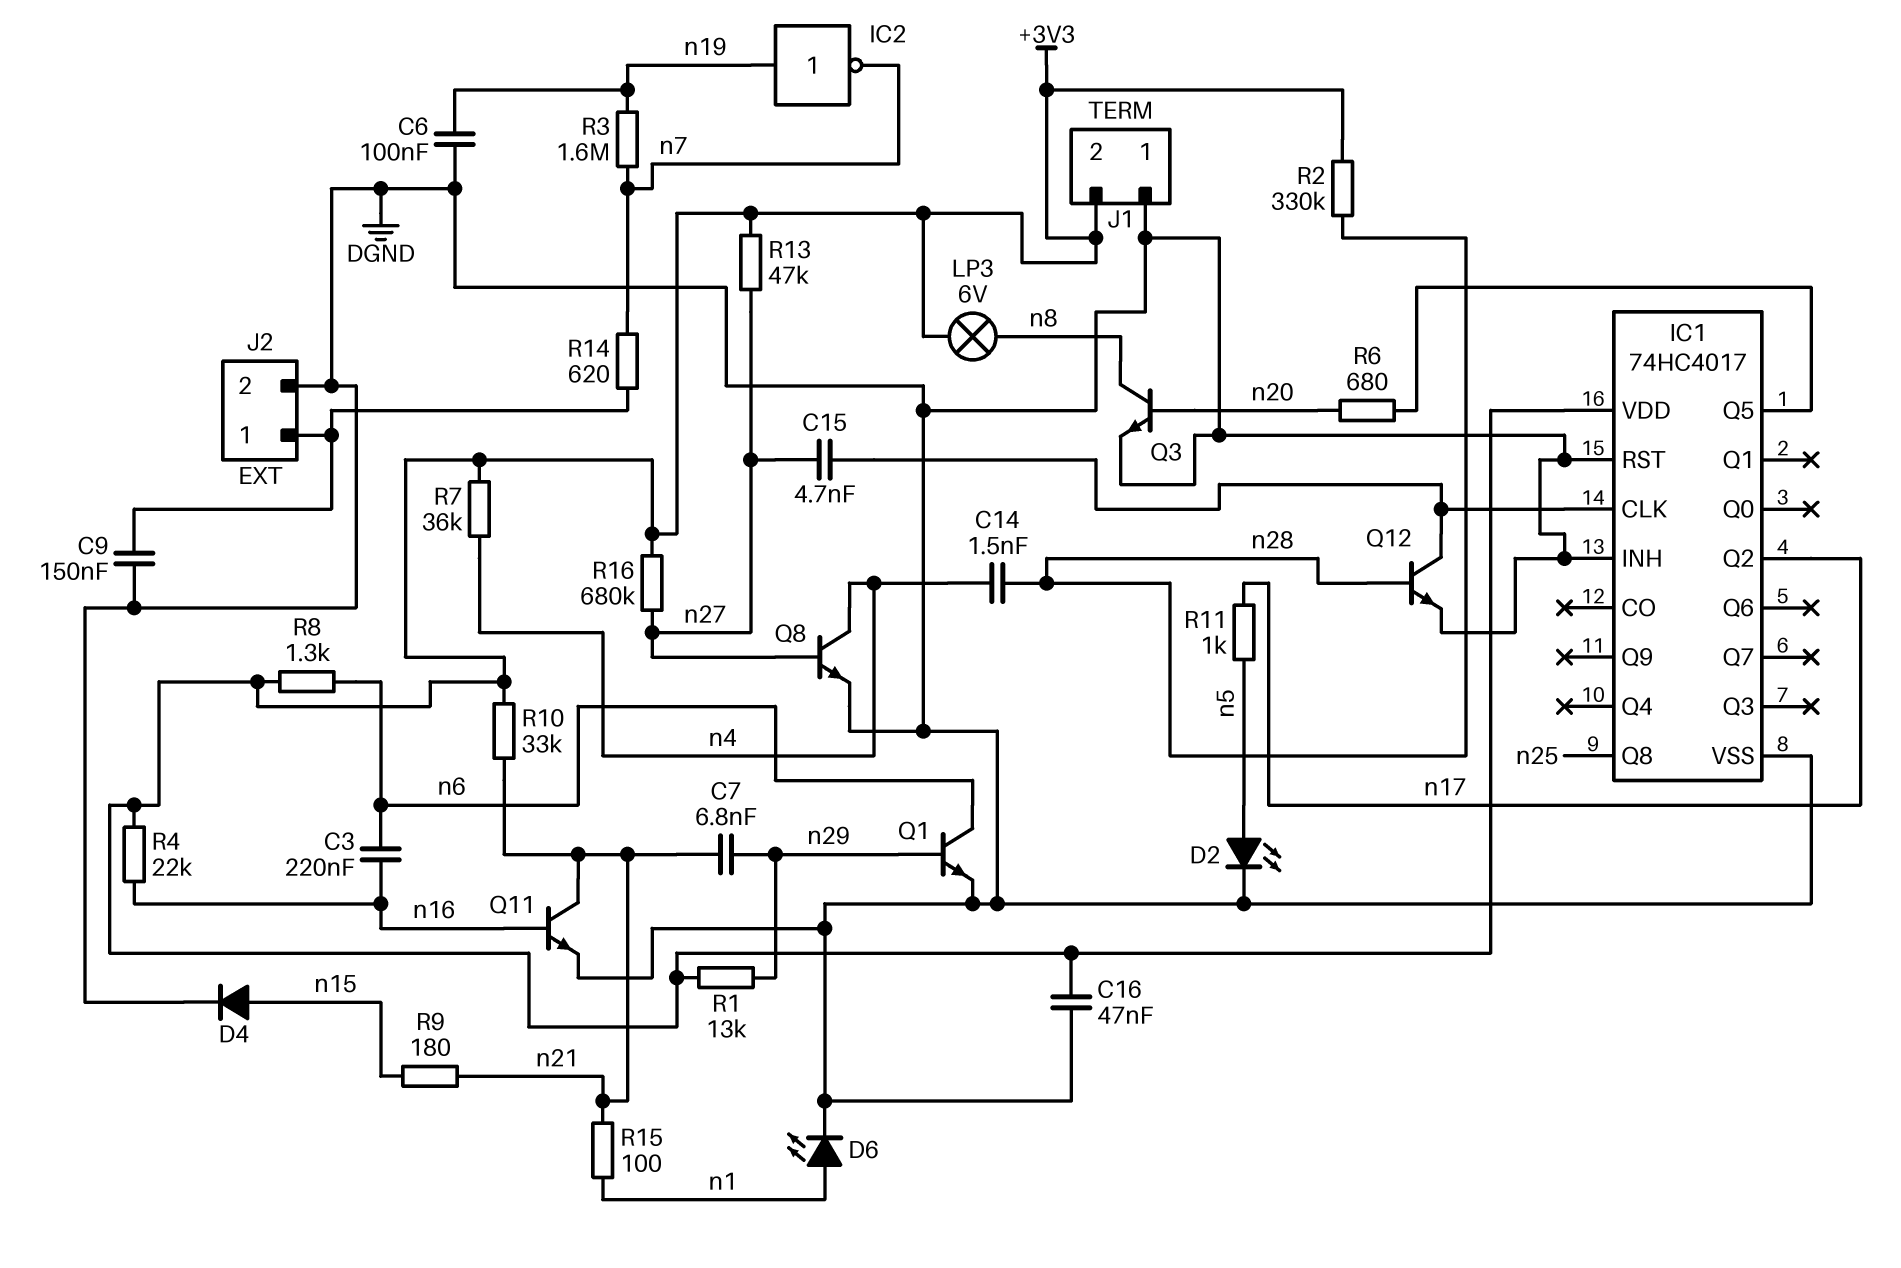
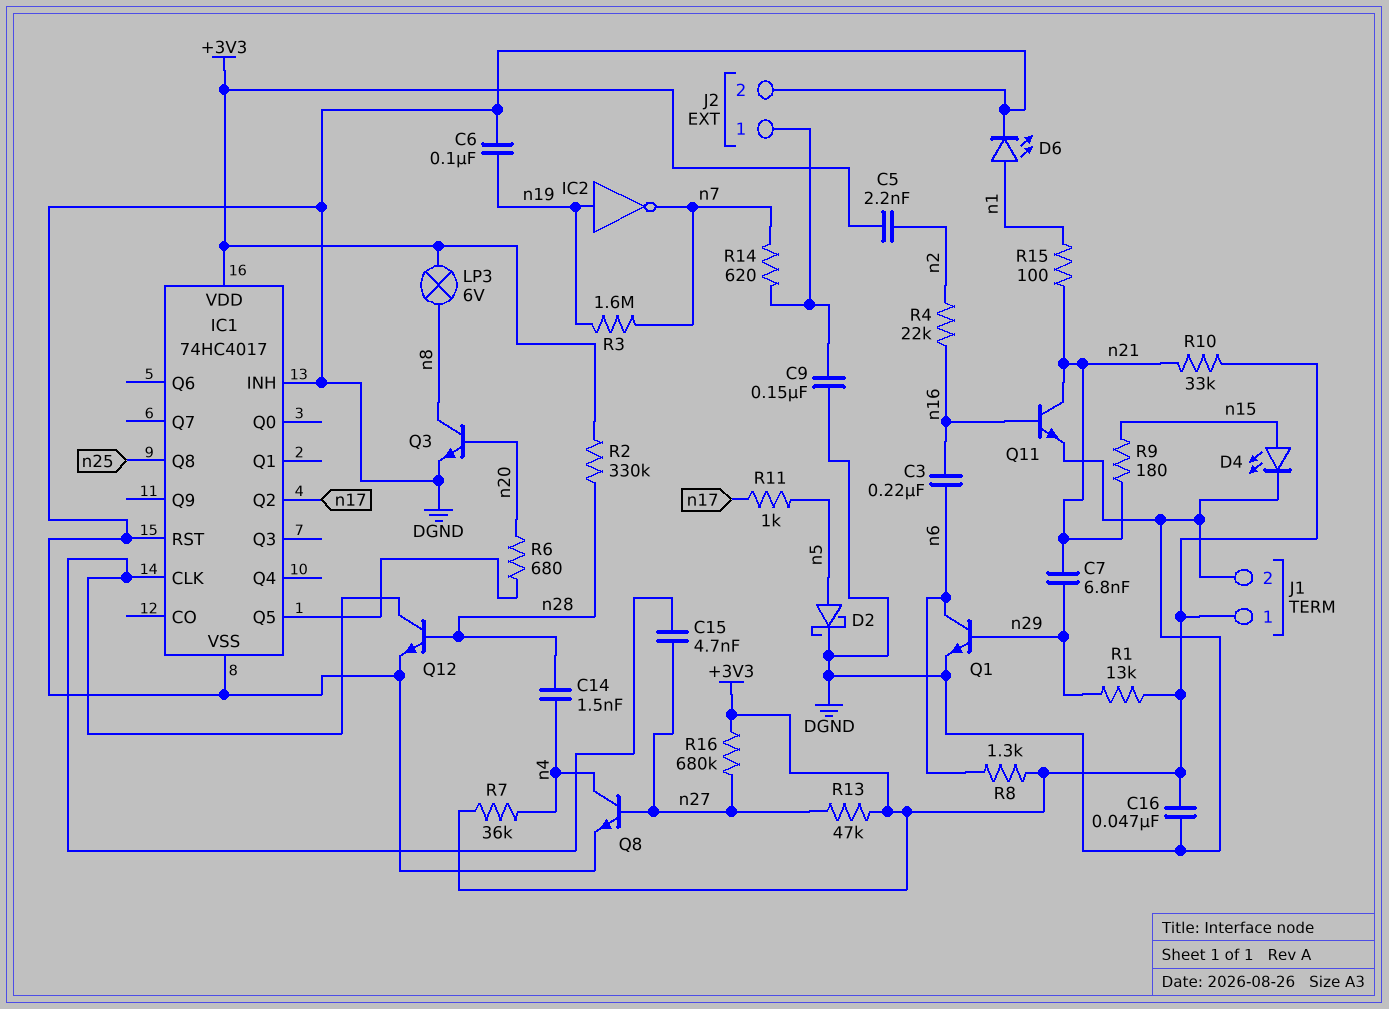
C5: none -> 2.2nF (+3V3, n2)
D2: LED (A n5, K DGND) -> schottky (A n5, K DGND)
D4: diode (A n15, K DGND) -> LED (A n15, K DGND)
J1 pin 1: DGND -> +3V3
J1 pin 2: +3V3 -> DGND
R4: 22k (+3V3, n16) -> 22k (n2, n16)

